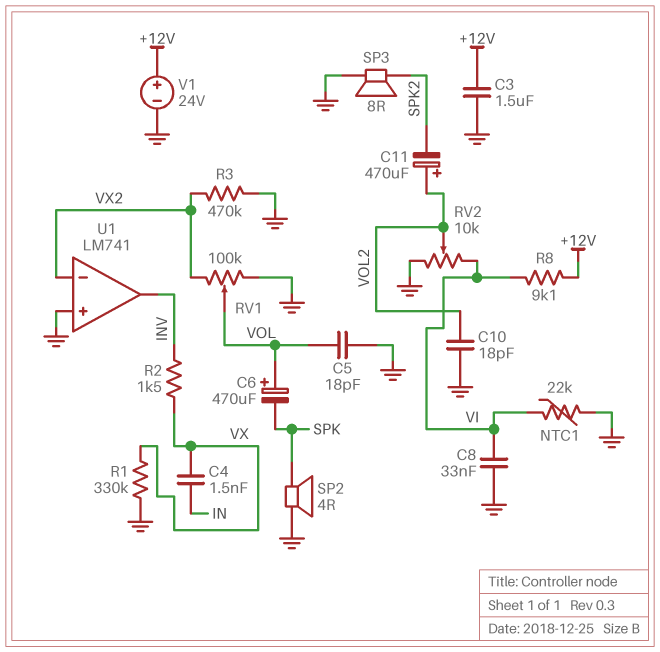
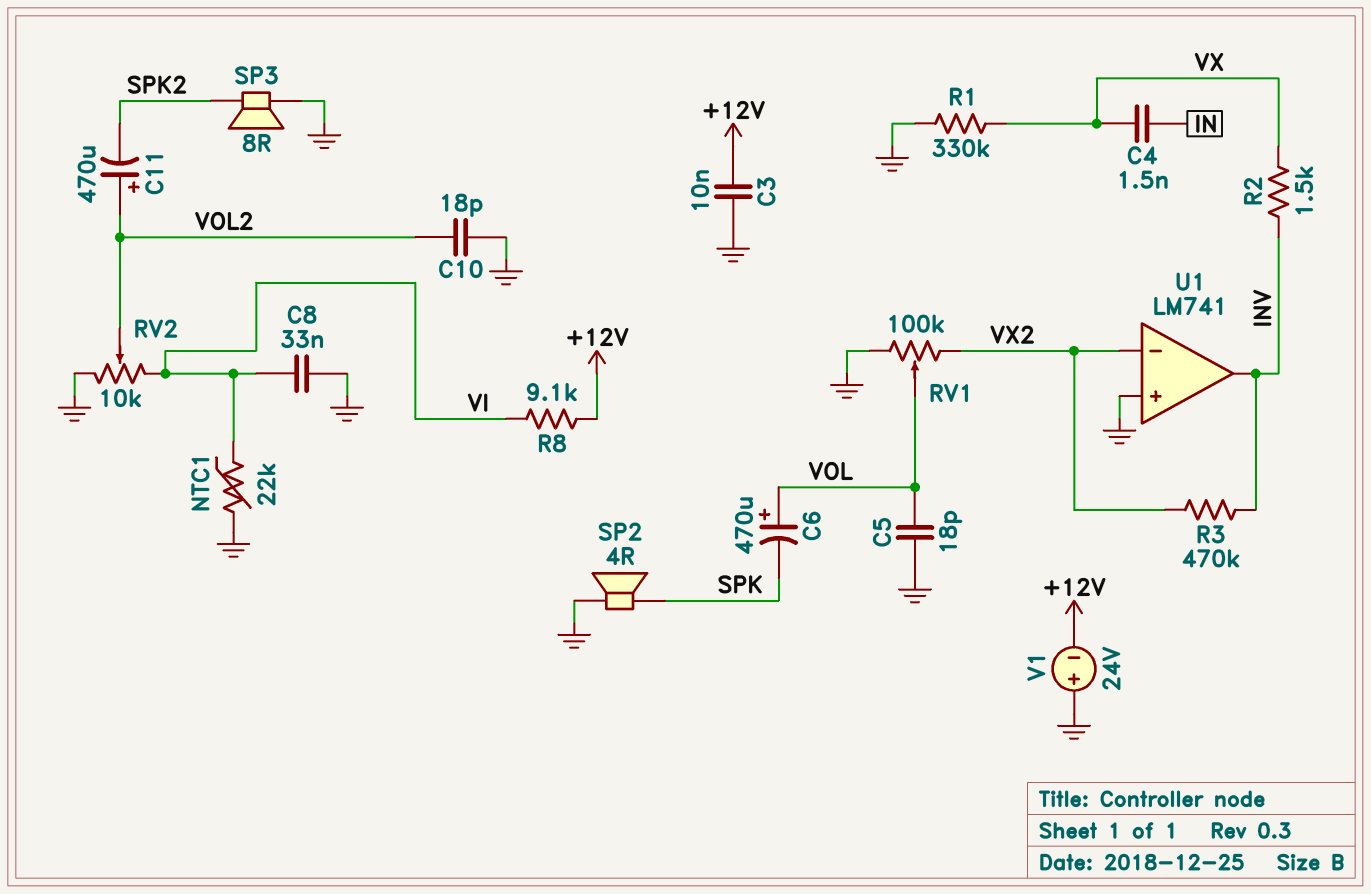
C3: 1.5uF (+12V, GND) -> 10nF (+12V, GND)
R3: 470k (GND, VX2) -> 470k (INV, VX2)
V1: 24V (plus +12V, minus GND) -> 24V (plus GND, minus +12V)

